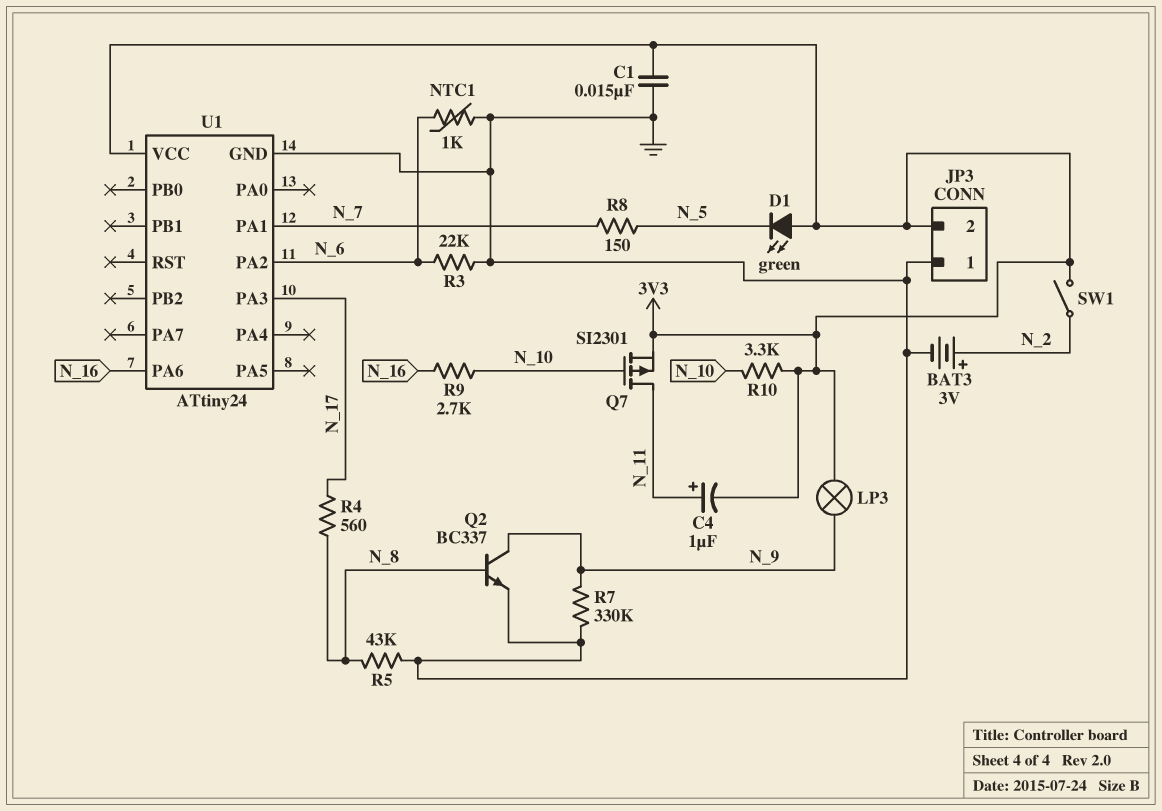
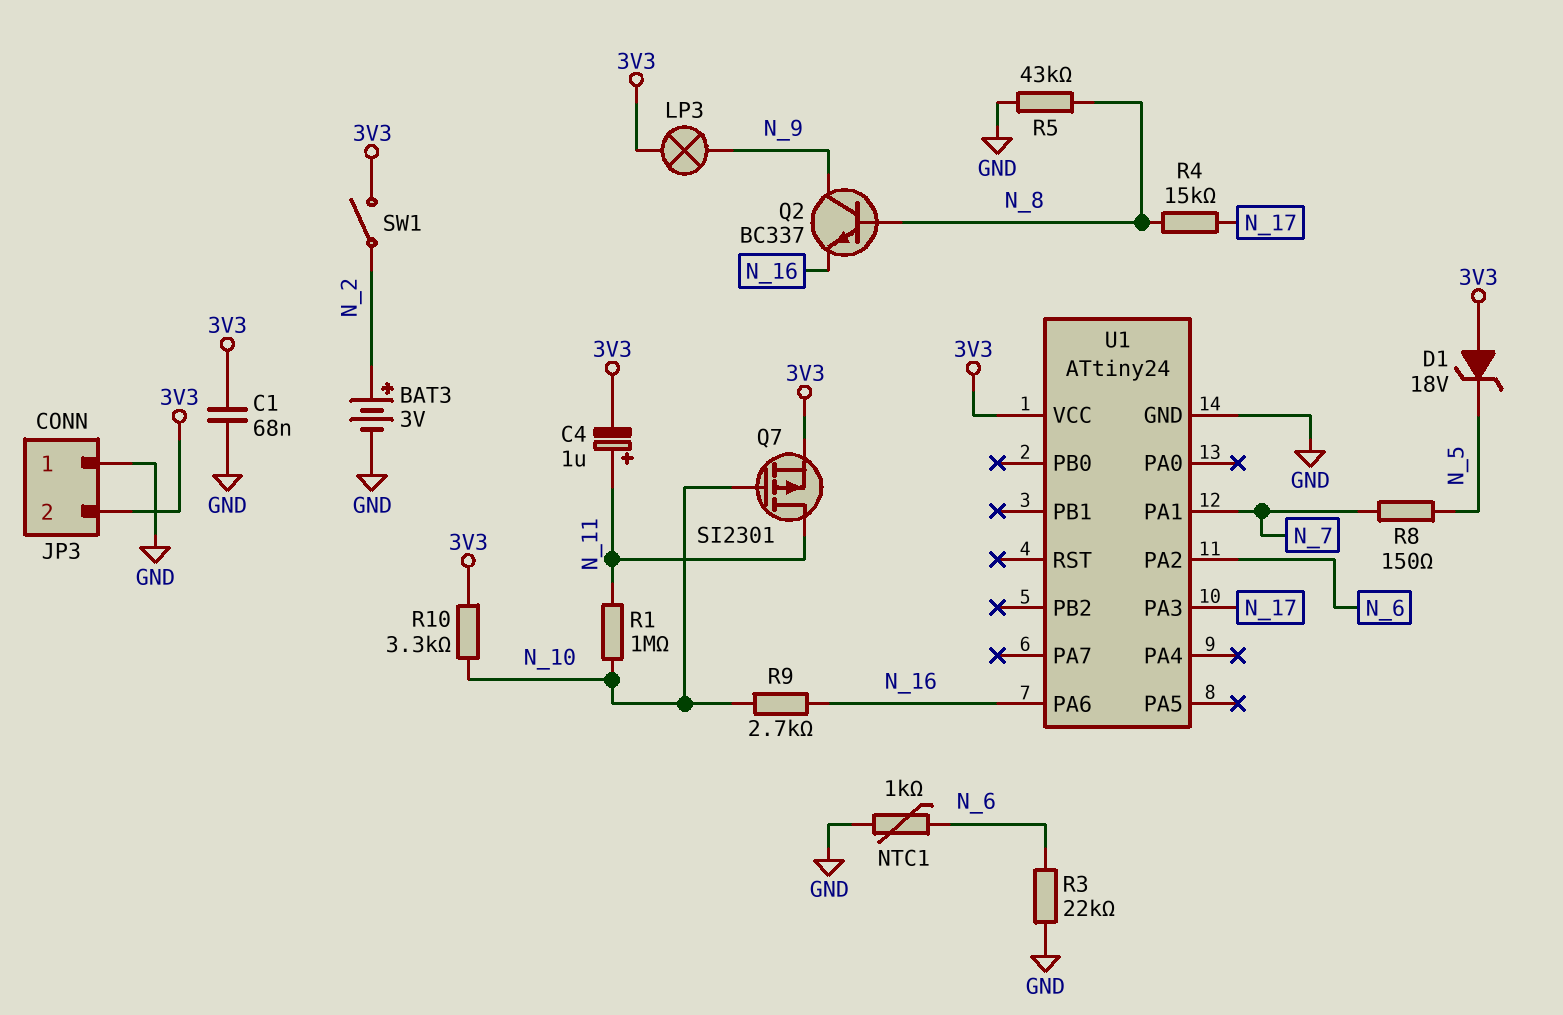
C1: 15nF (3V3, GND) -> 68nF (3V3, GND)
D1: LED green (A 3V3, K N_5) -> zener 18V (A 3V3, K N_5)
Q2: NPN BC337 (B N_8, C N_9, E GND) -> NPN BC337 (B N_8, C N_9, E N_16)
R1: none -> 1M (N_10, N_11)
R4: 560 (N_8, N_17) -> 15k (N_8, N_17)
R7: 330k (GND, N_9) -> none

